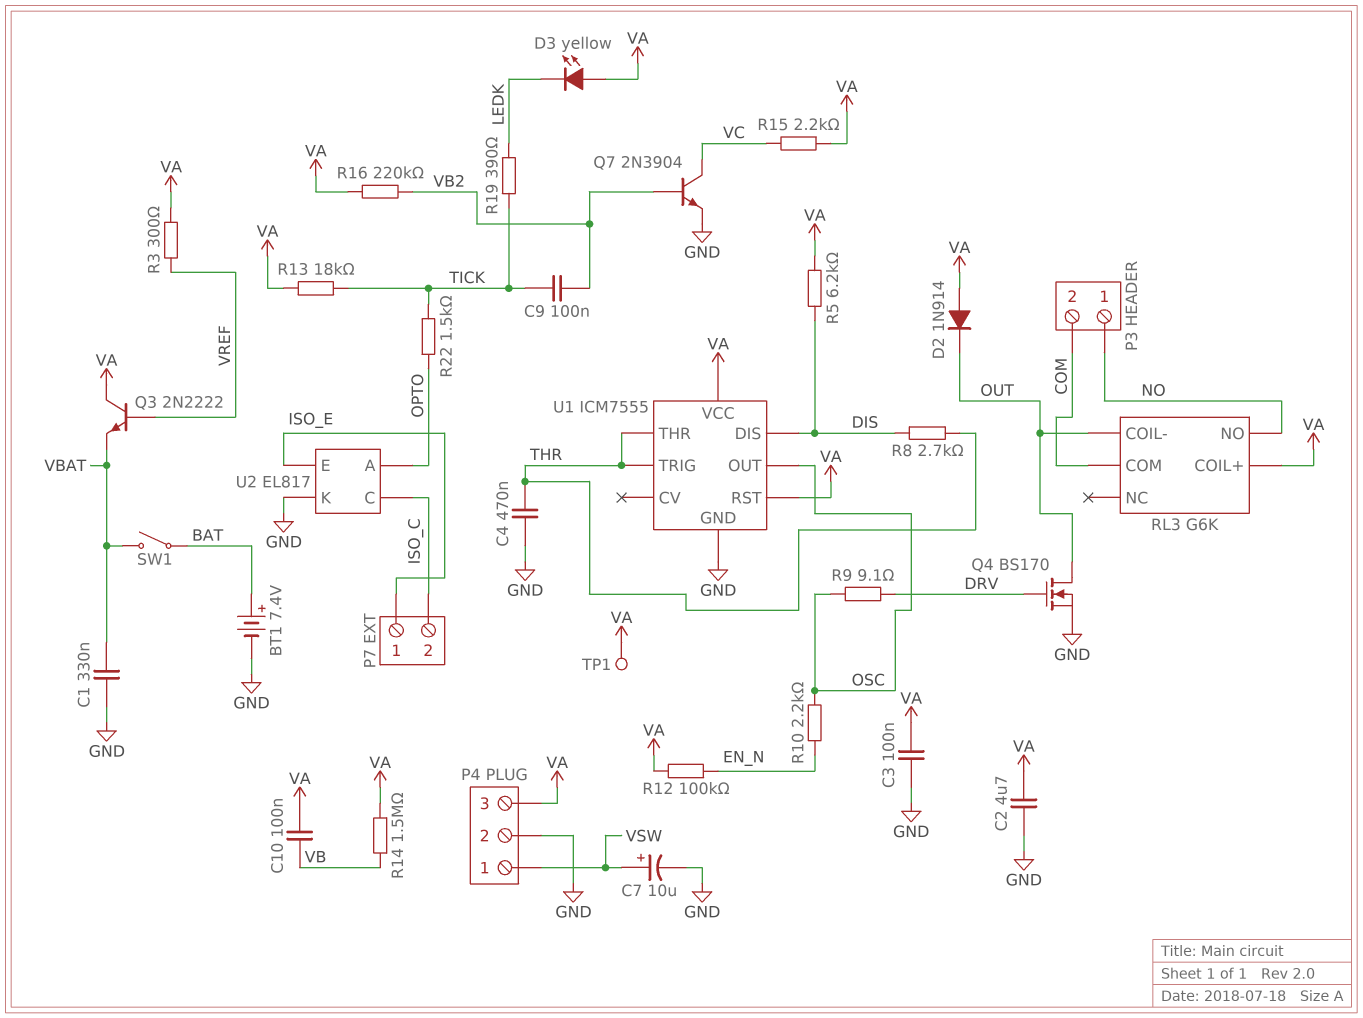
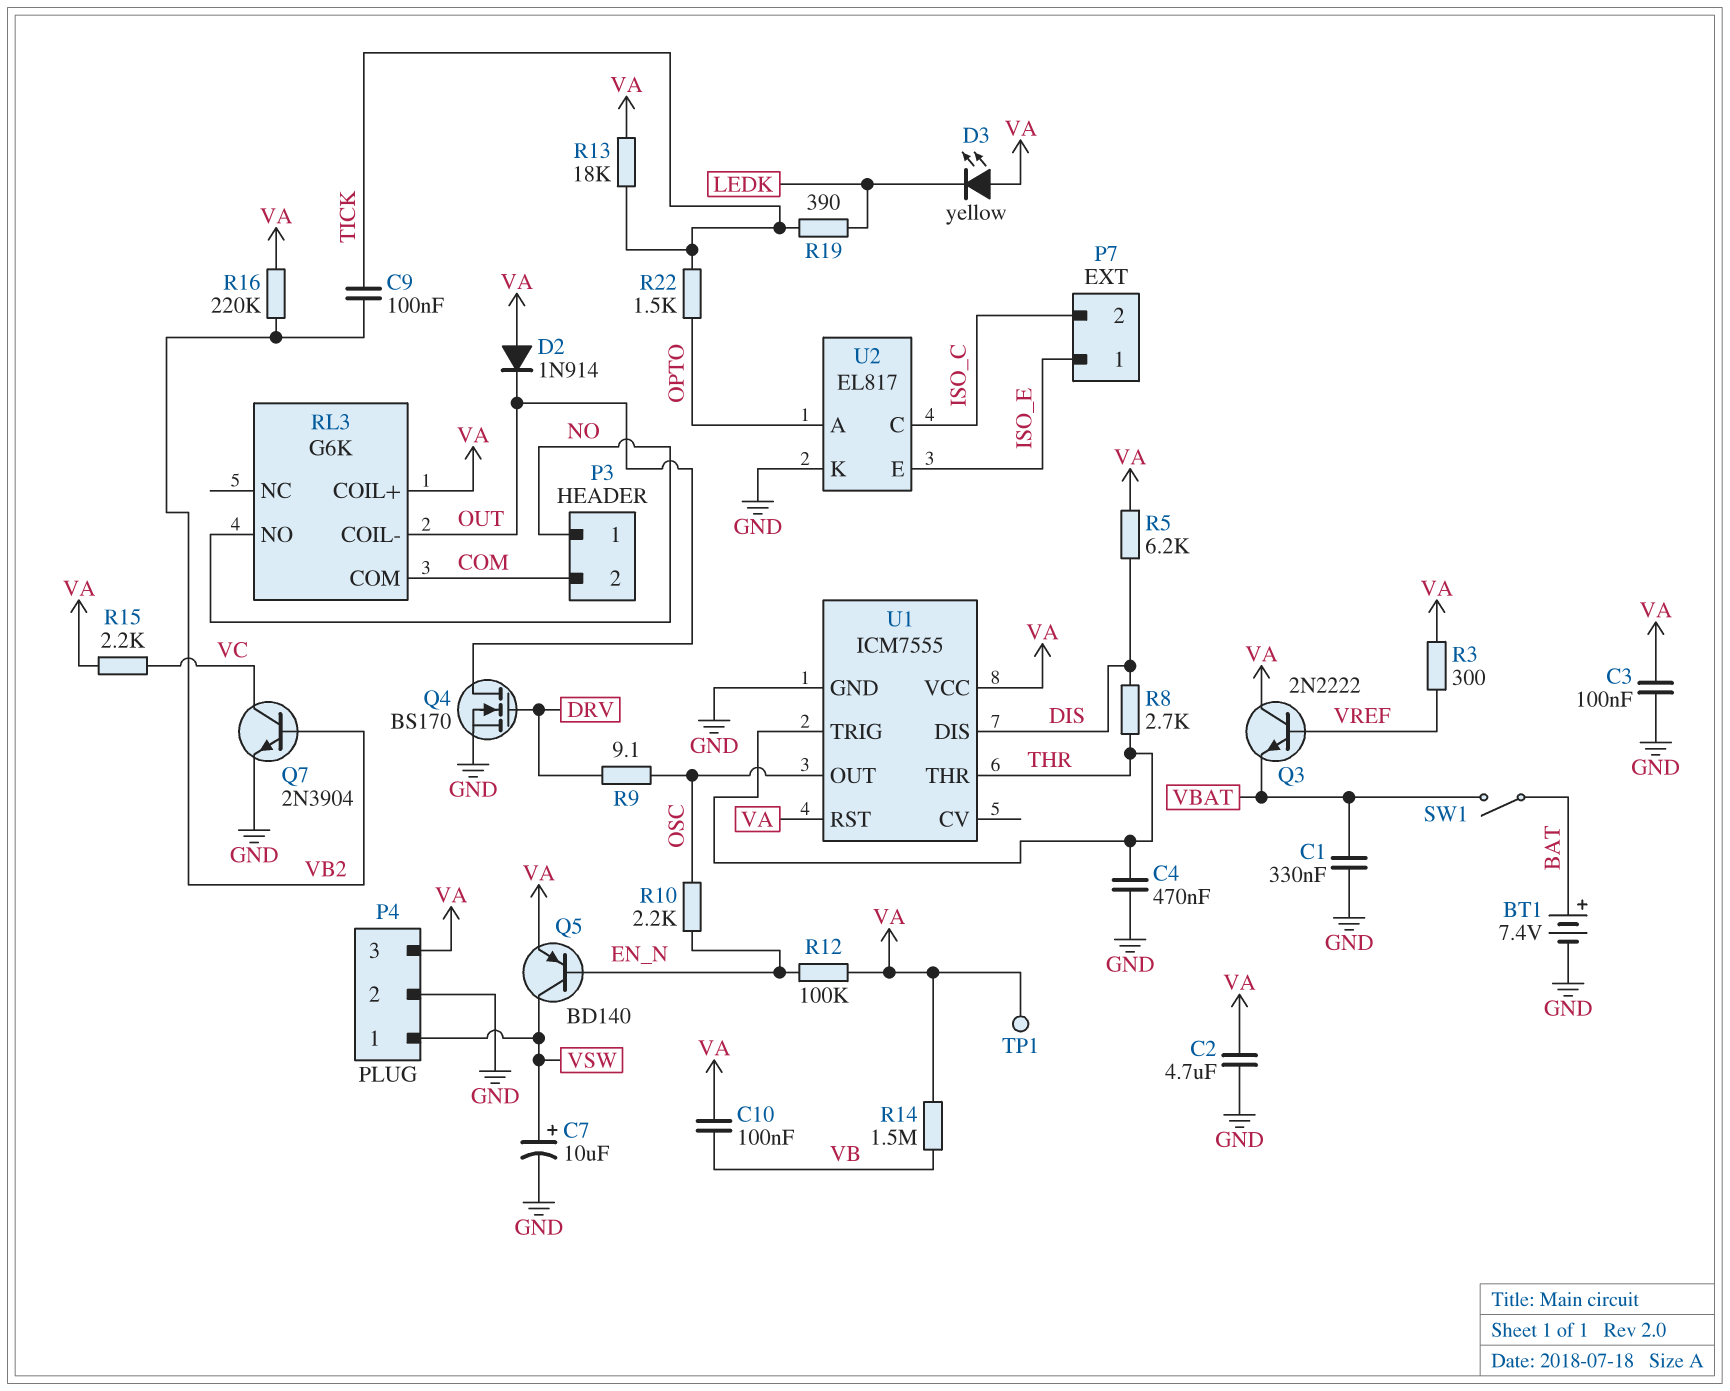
Q5: none -> PNP BD140 (B EN_N, C VSW, E VA)

